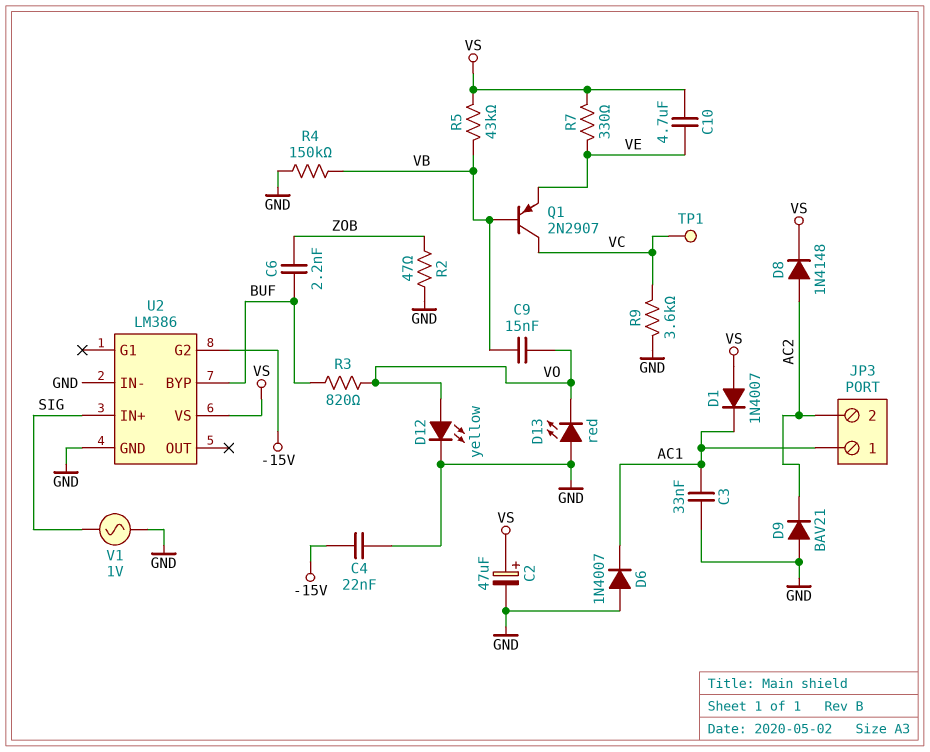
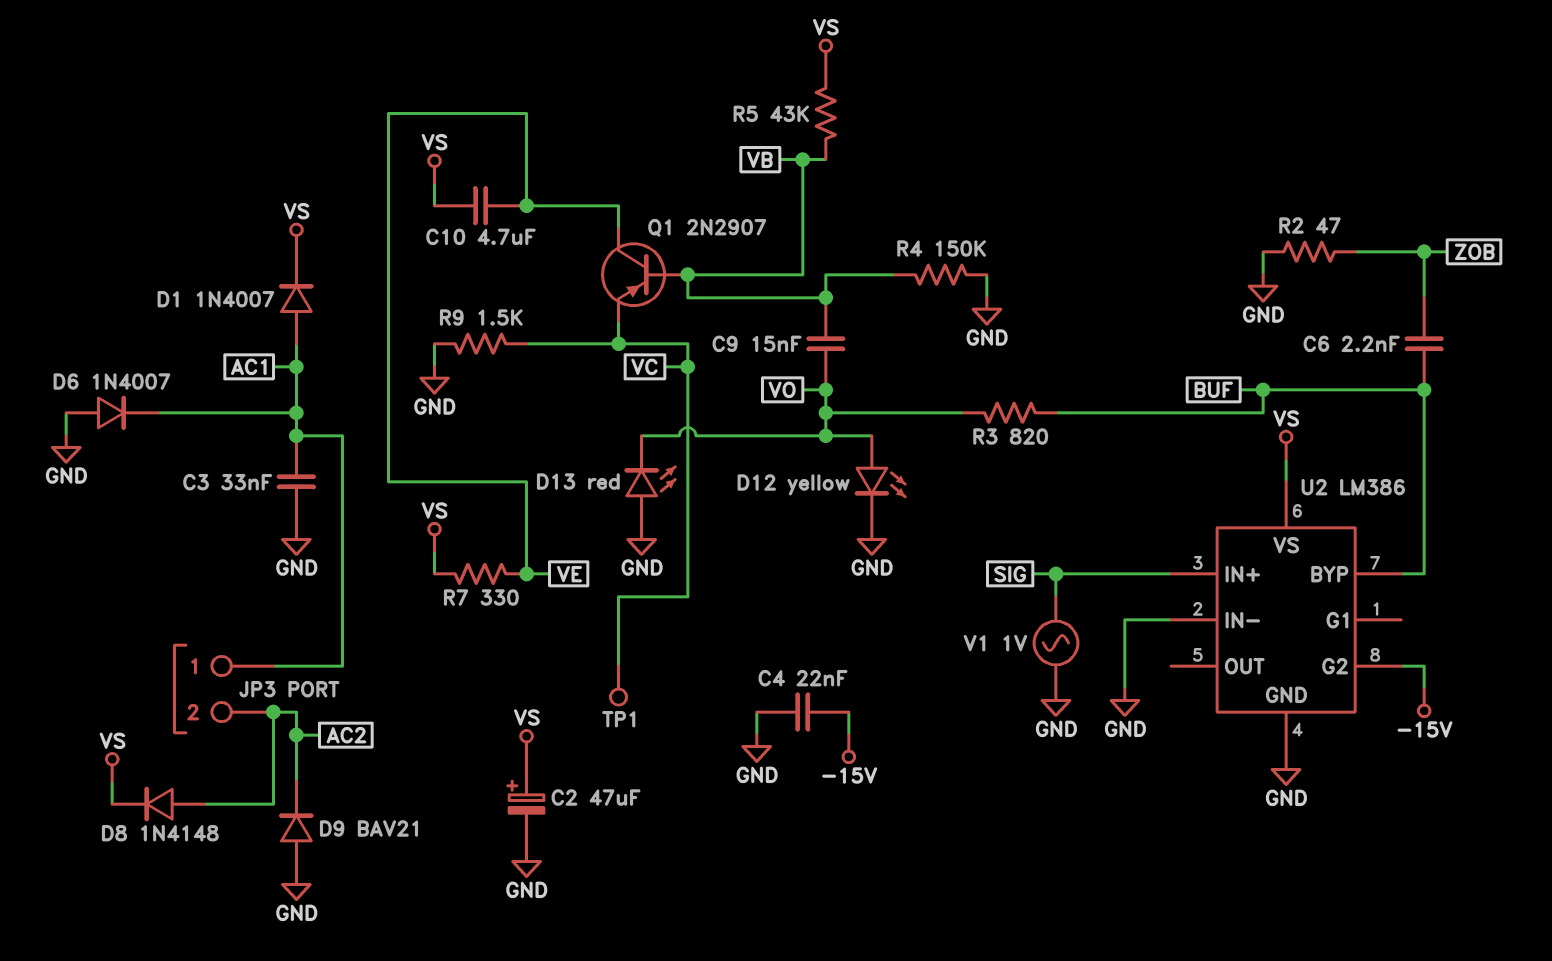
D1: diode 1N4007 (A VS, K AC1) -> diode 1N4007 (A AC1, K VS)
Q1: PNP 2N2907 (B VB, C VC, E VE) -> PNP 2N2907 (B VB, C VE, E VC)
R9: 3.6k (GND, VC) -> 1.5k (GND, VC)

